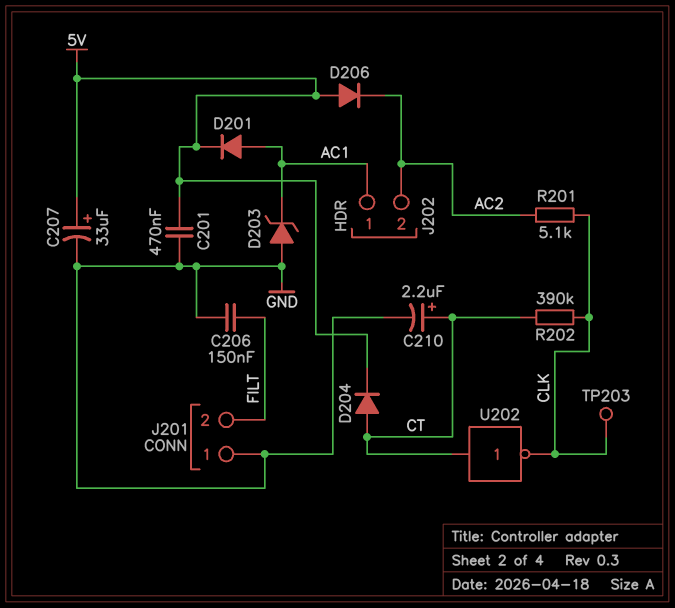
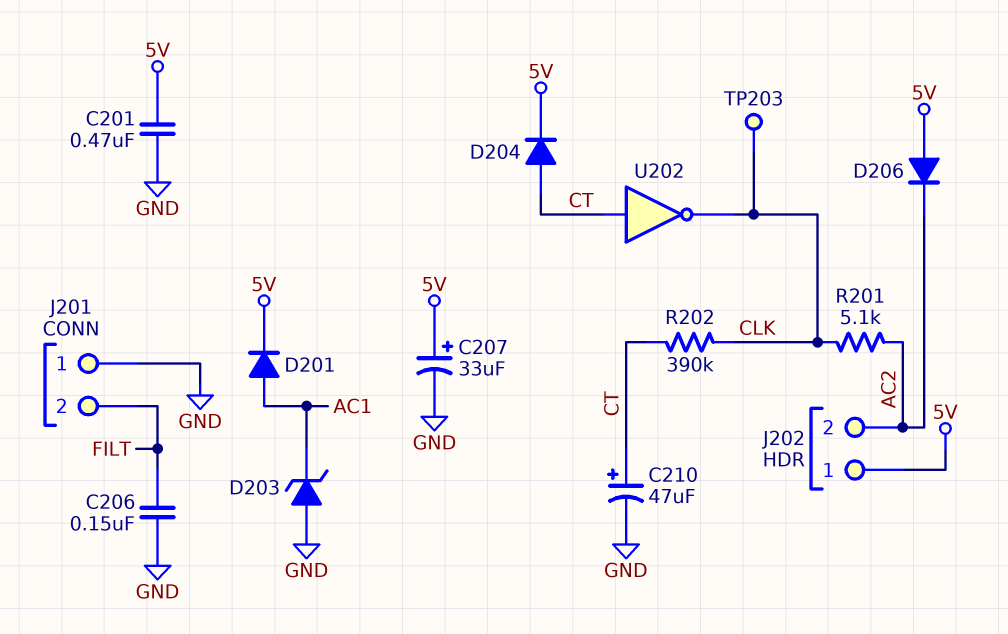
C210: 2.2uF (plus CT, minus GND) -> 47uF (plus CT, minus GND)
J202 pin 1: AC1 -> 5V

